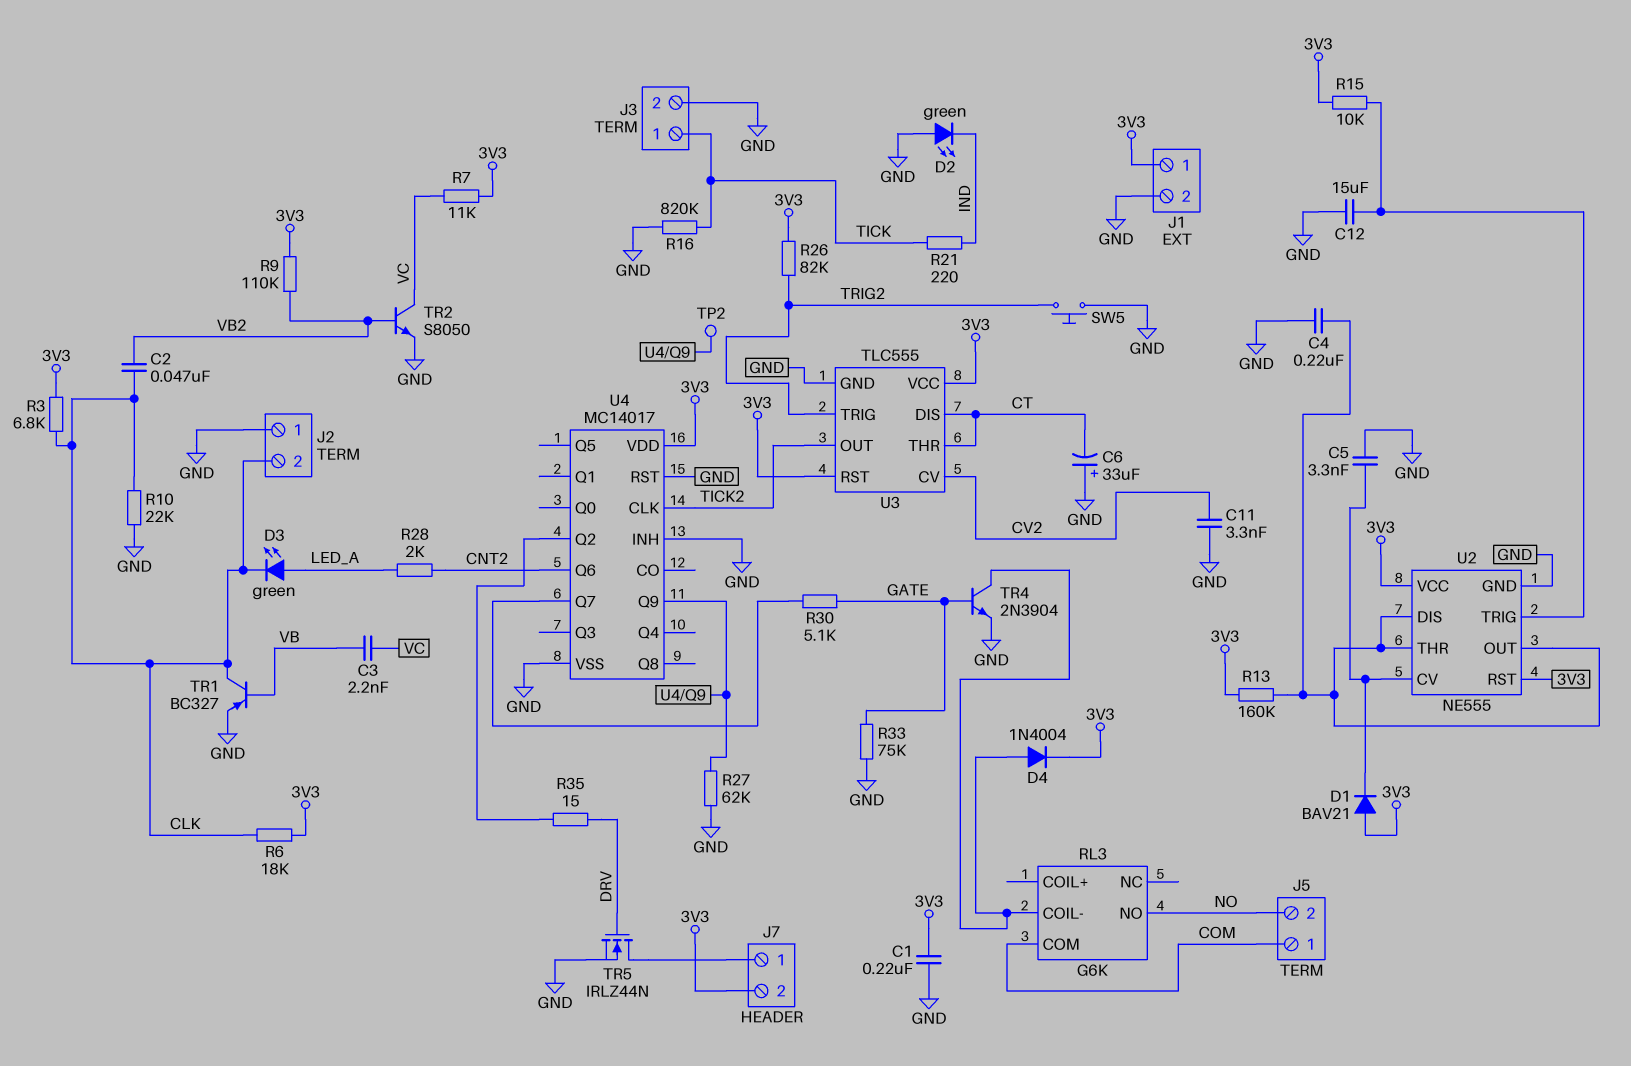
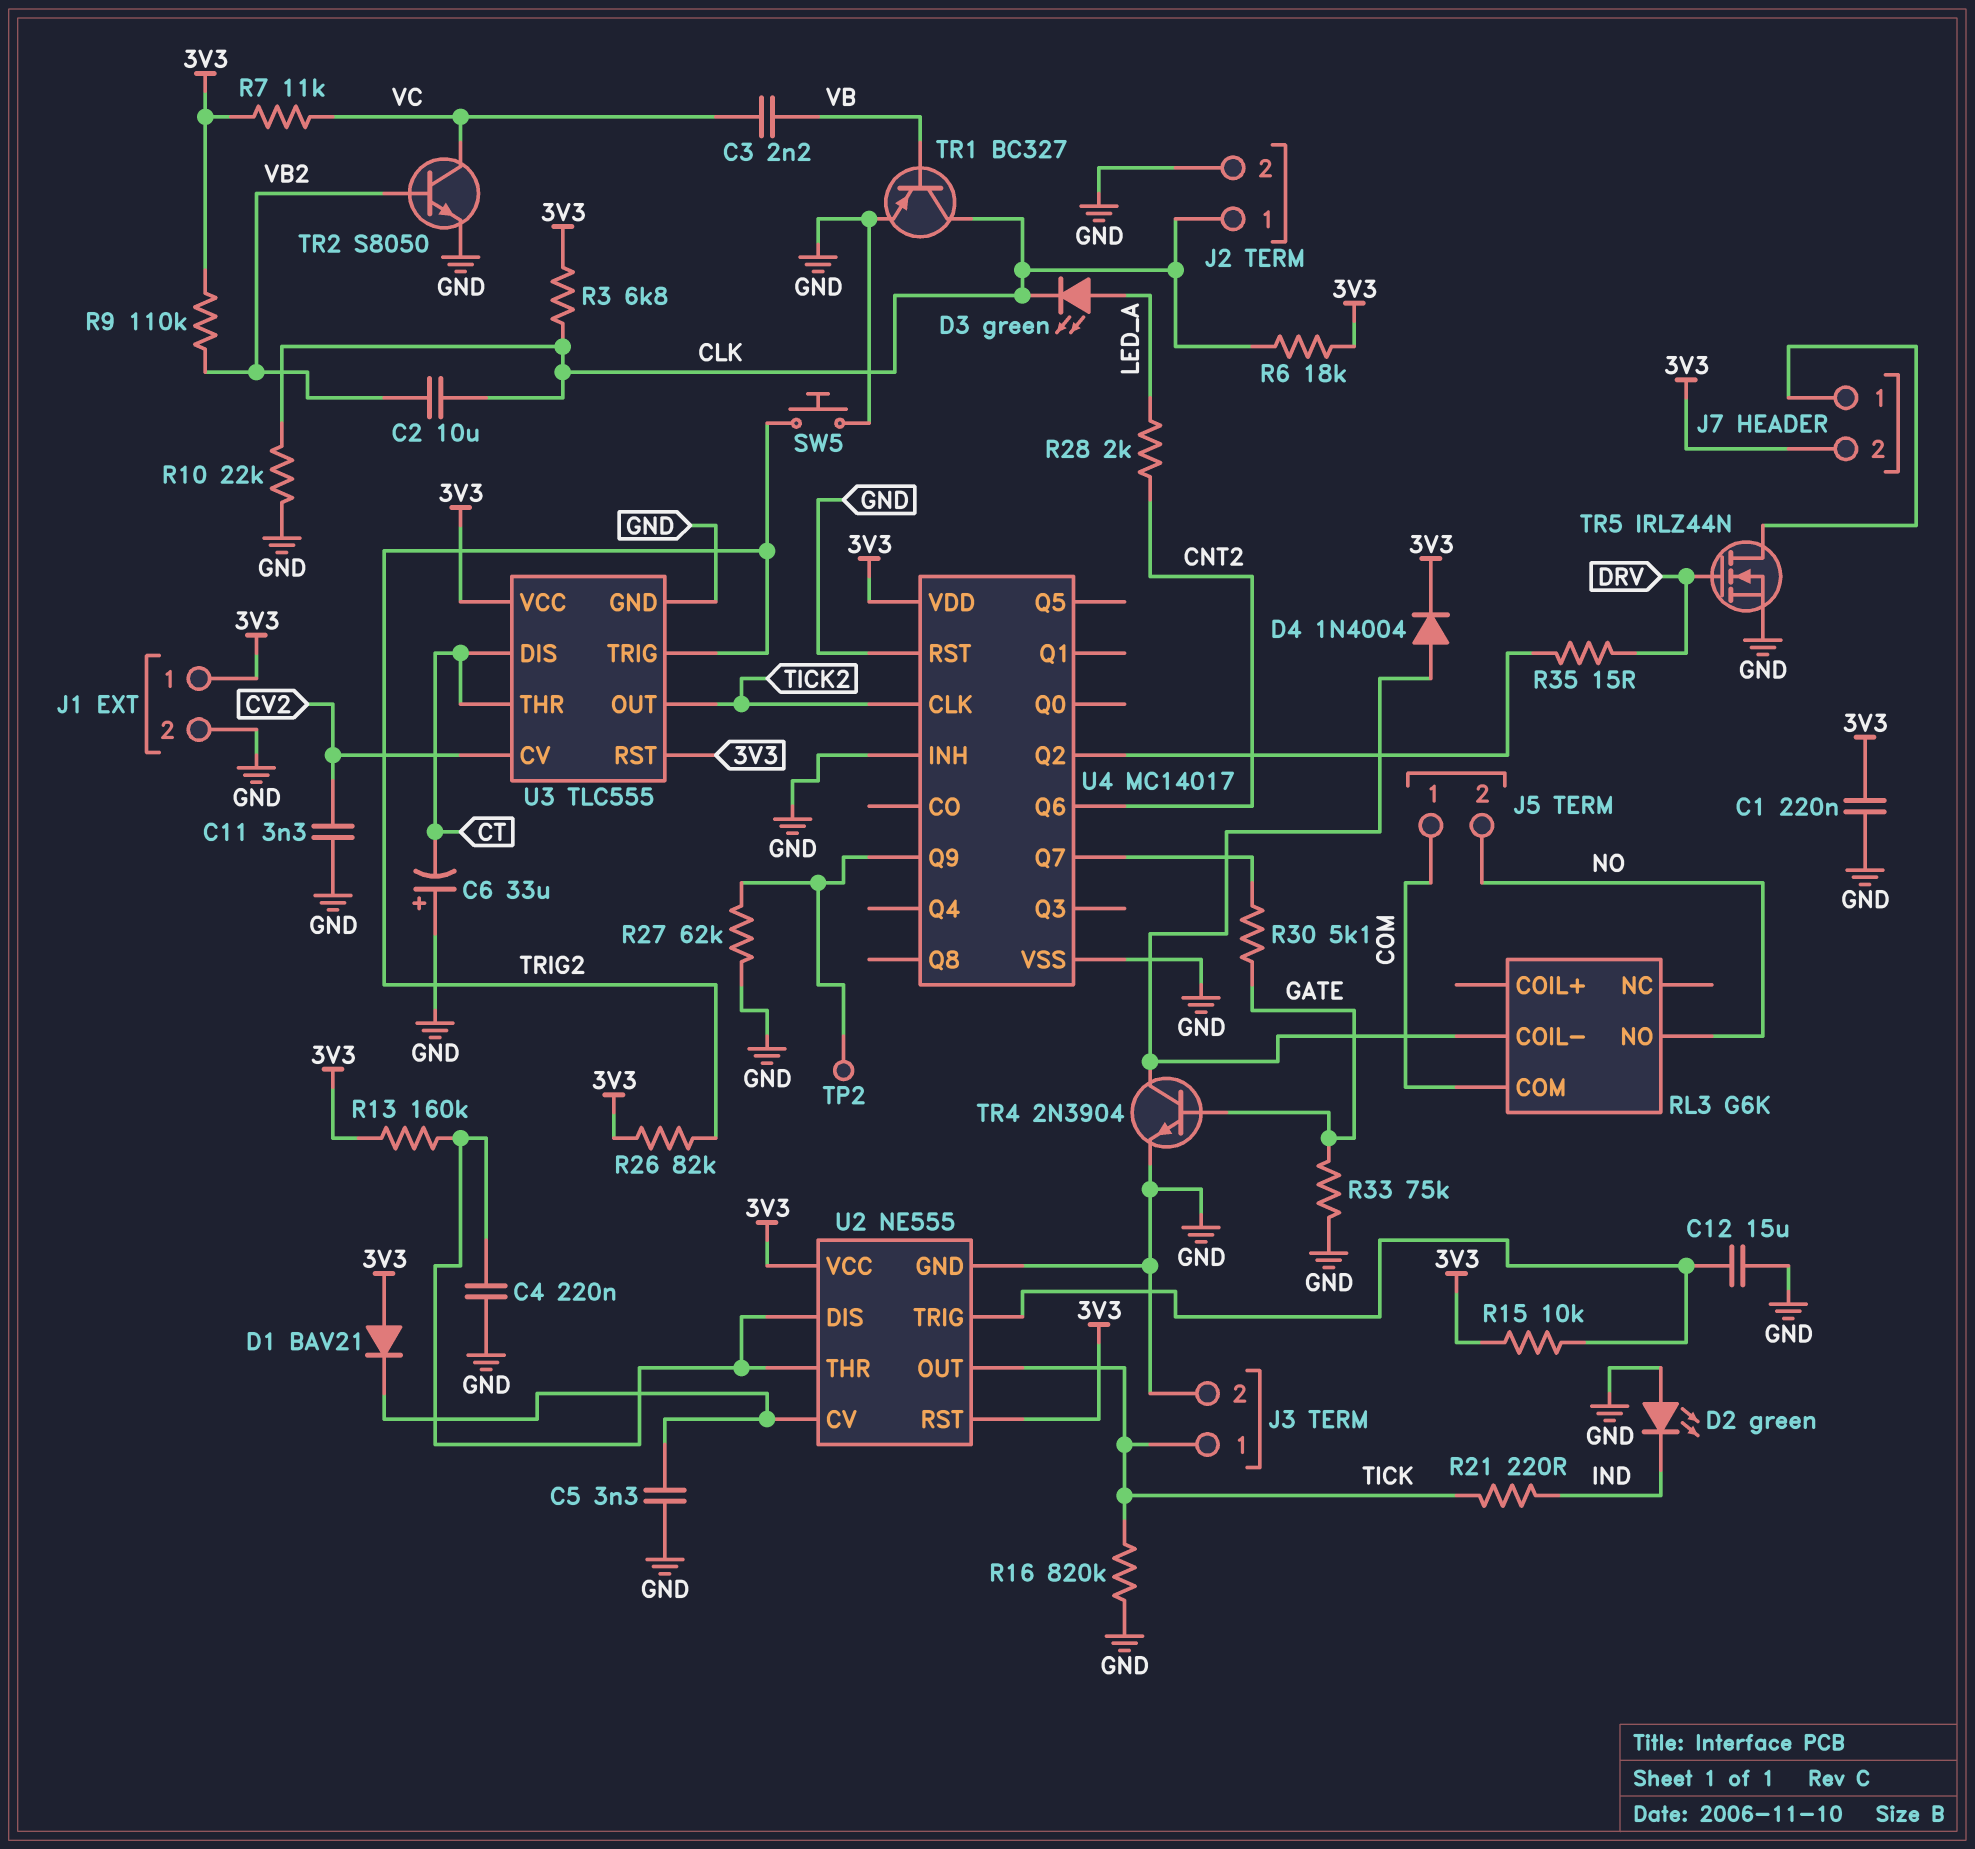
C2: 47nF (CLK, VB2) -> 10uF (CLK, VB2)
J2 pin 1: GND -> CLK
J2 pin 2: CLK -> GND
U2 pin OUT: U2/DIS -> TICK

